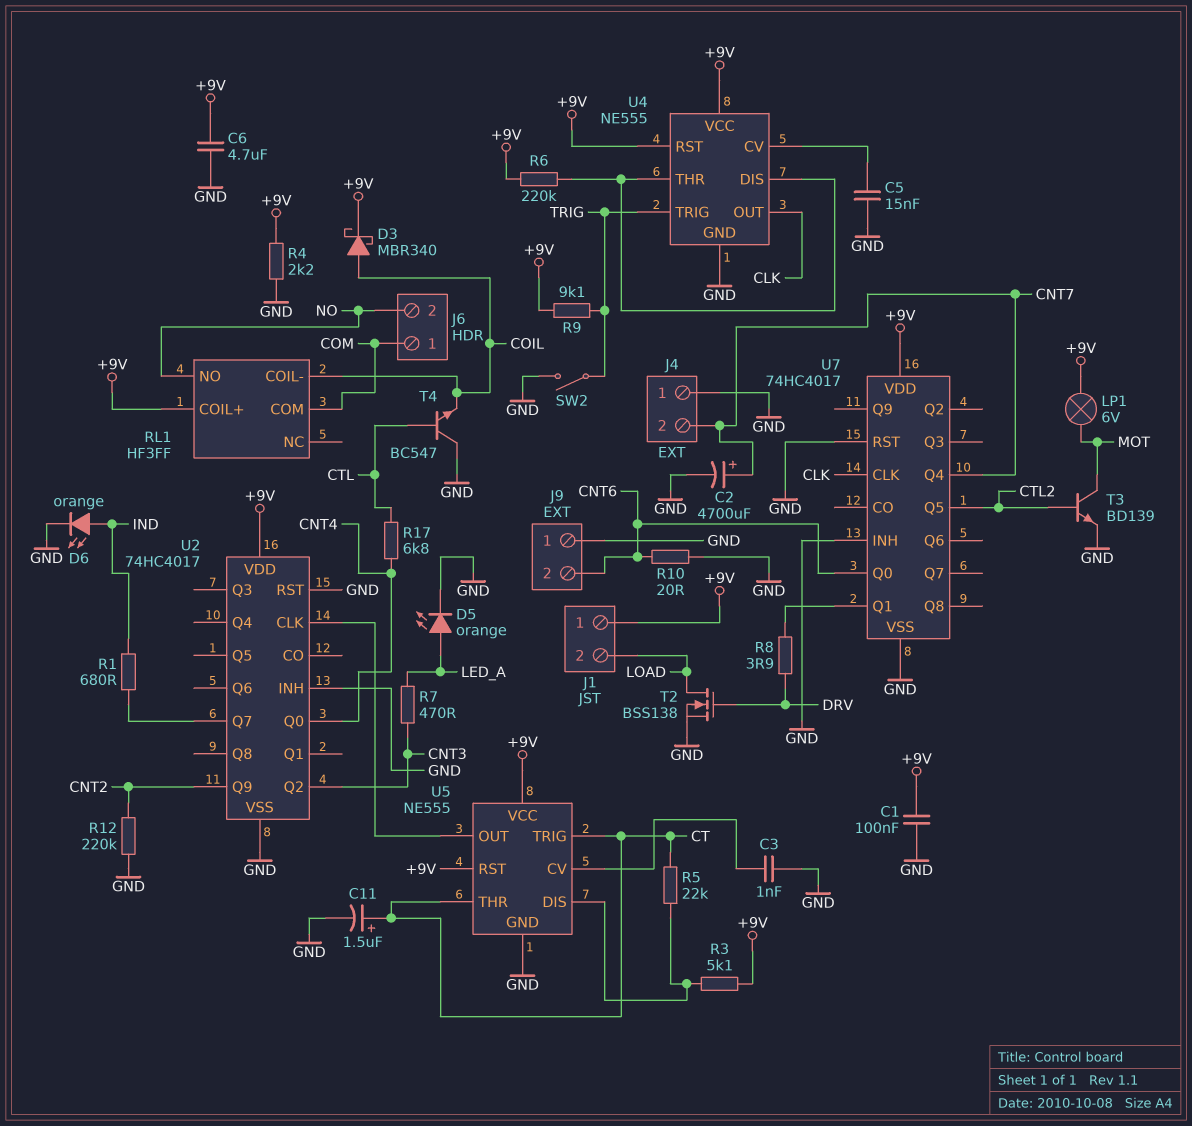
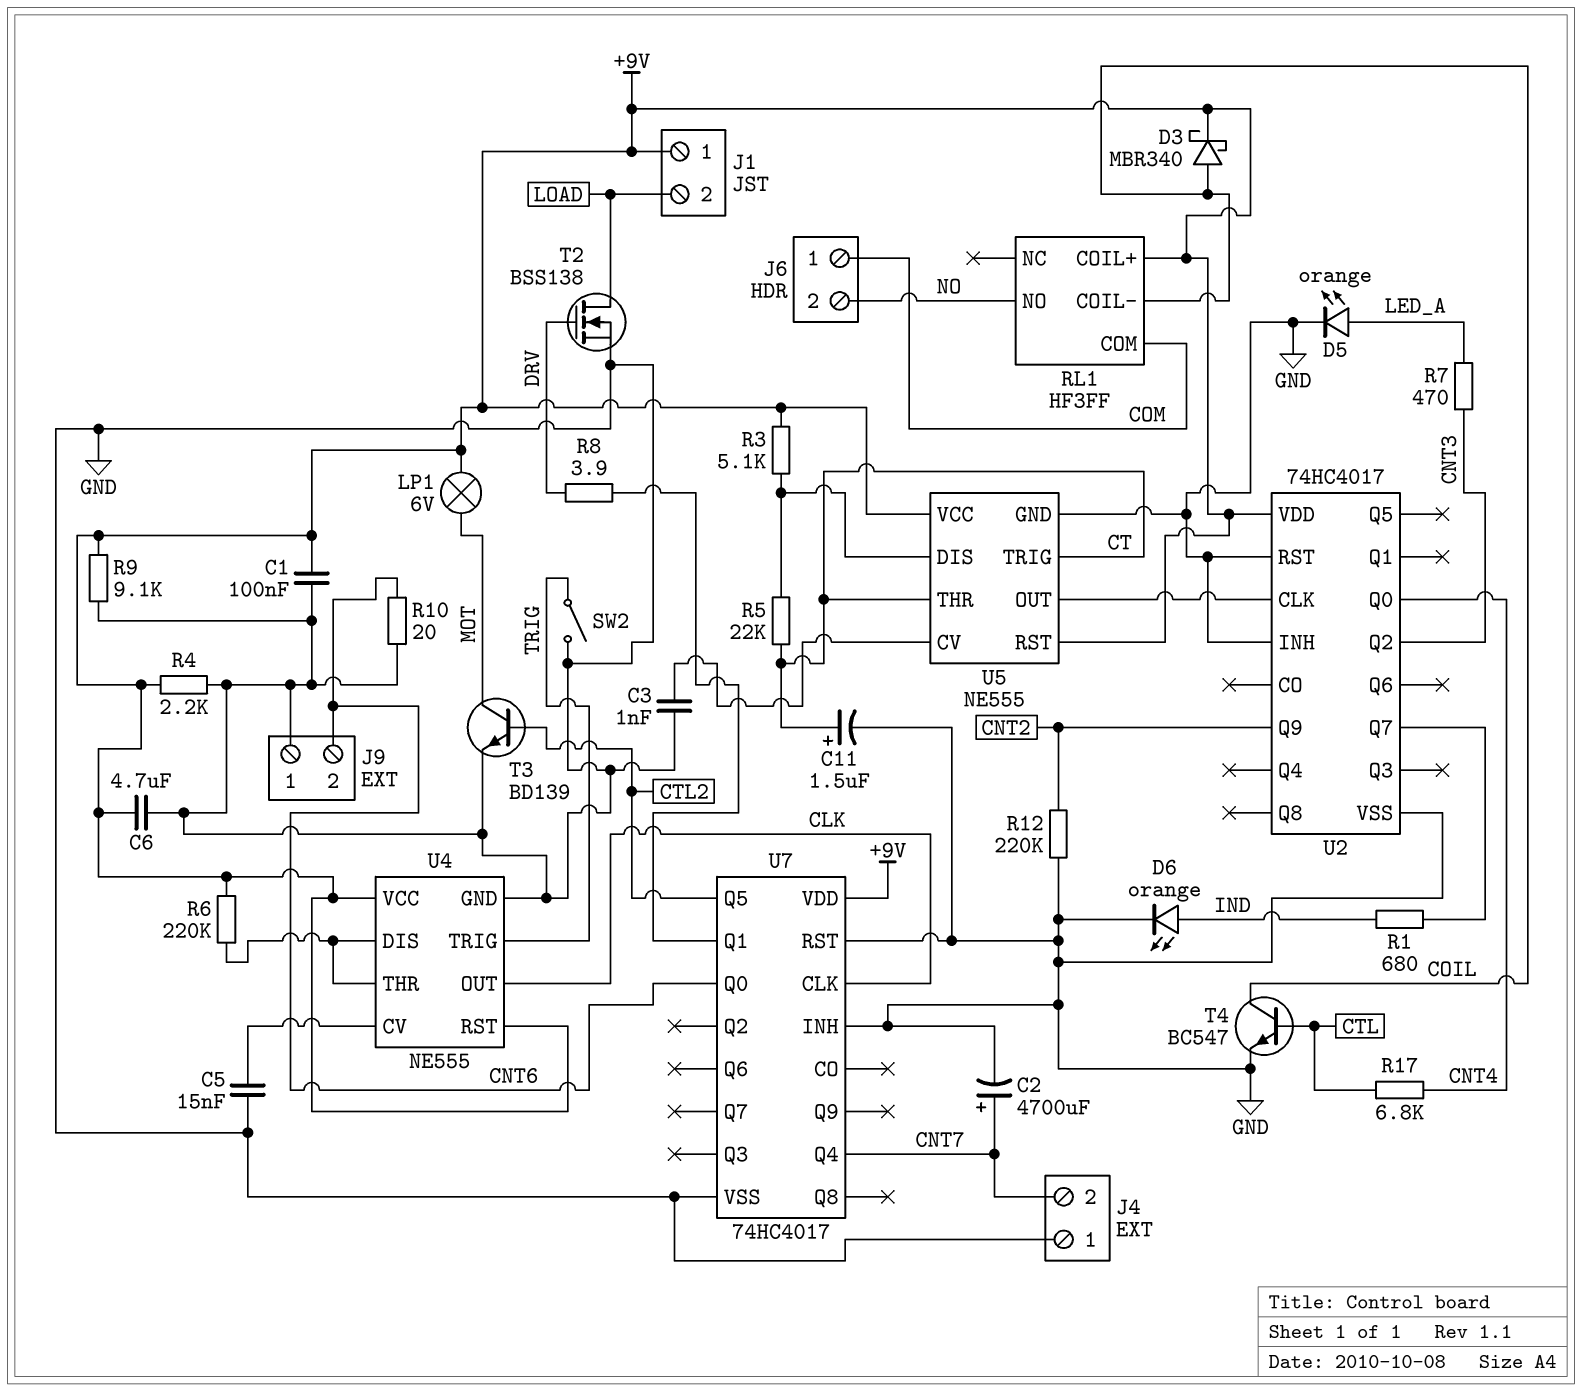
R9: 9.1k (+9V, TRIG) -> 9.1k (+9V, GND)
T4: NPN BC547 (B CTL, C GND, E COIL) -> NPN BC547 (B CTL, C COIL, E GND)

